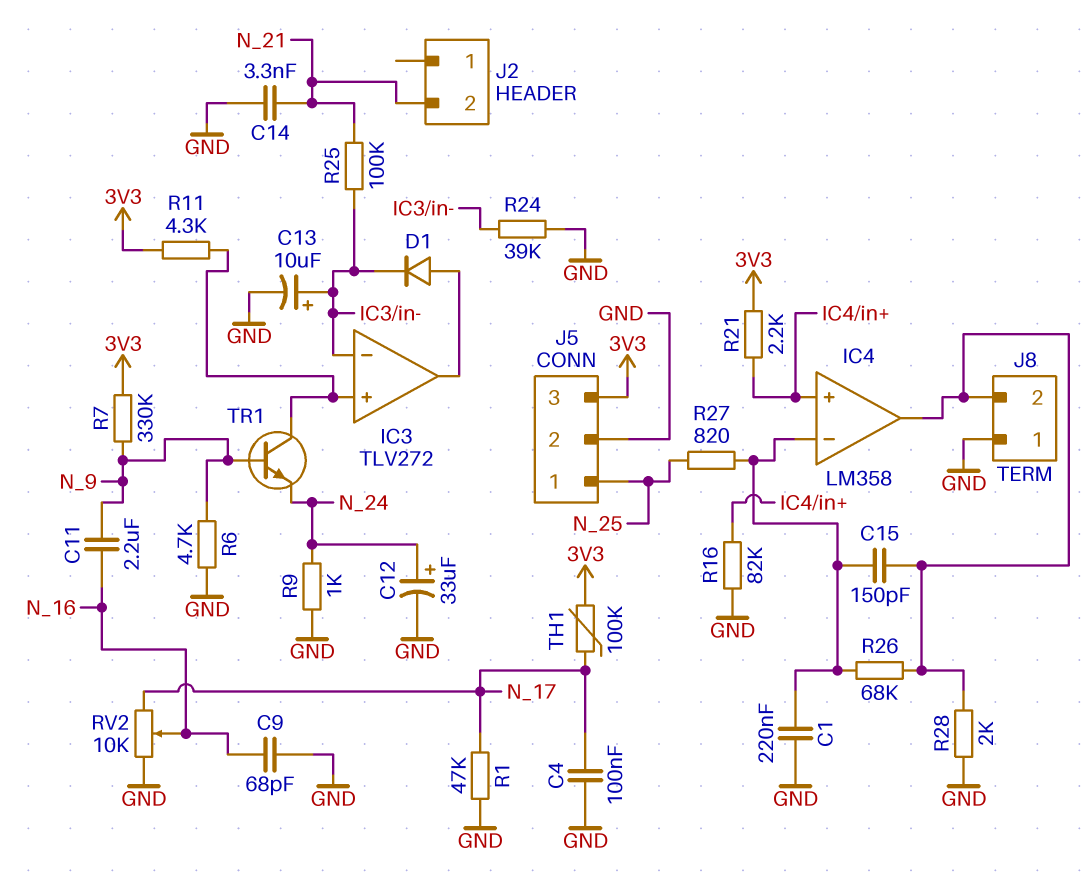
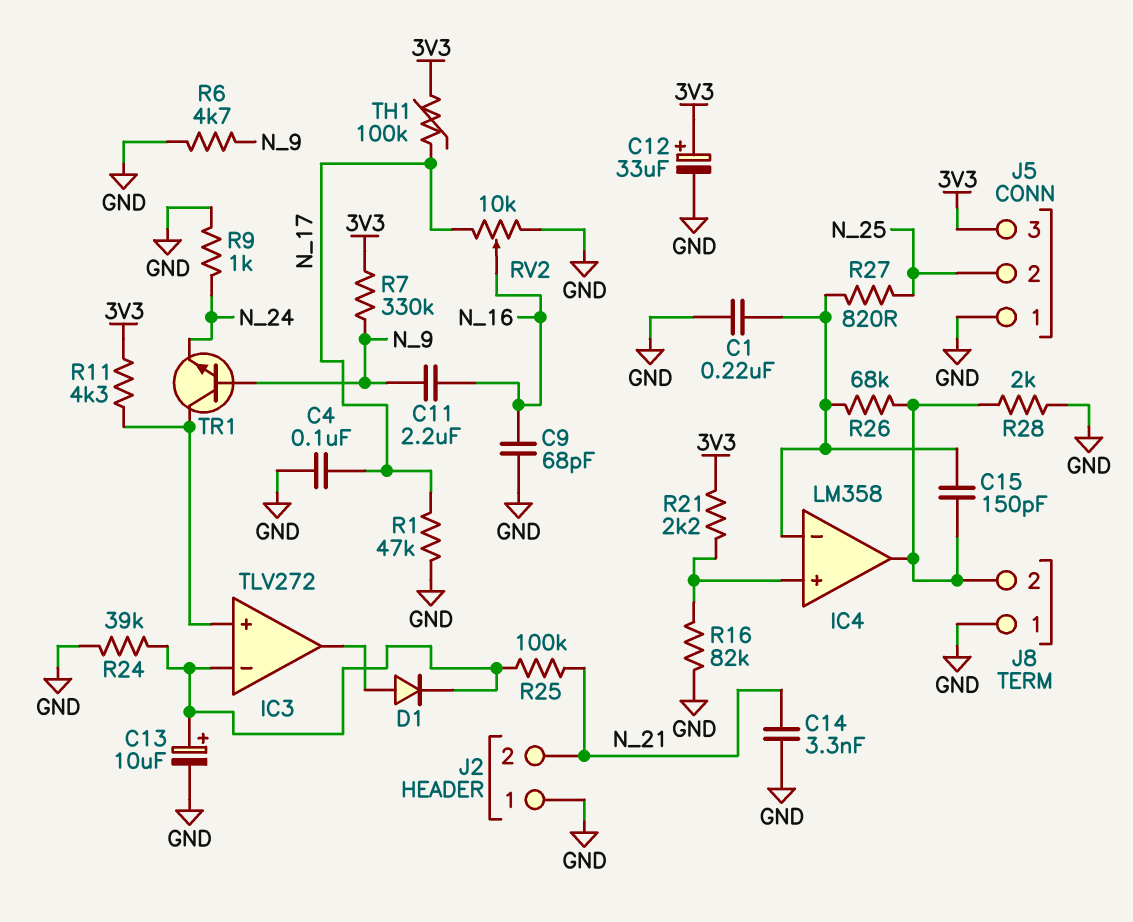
C12: 33uF (plus N_24, minus GND) -> 33uF (plus 3V3, minus GND)
J2 pin 1: none -> GND
J5 pin 1: N_25 -> GND
J5 pin 2: GND -> N_25

